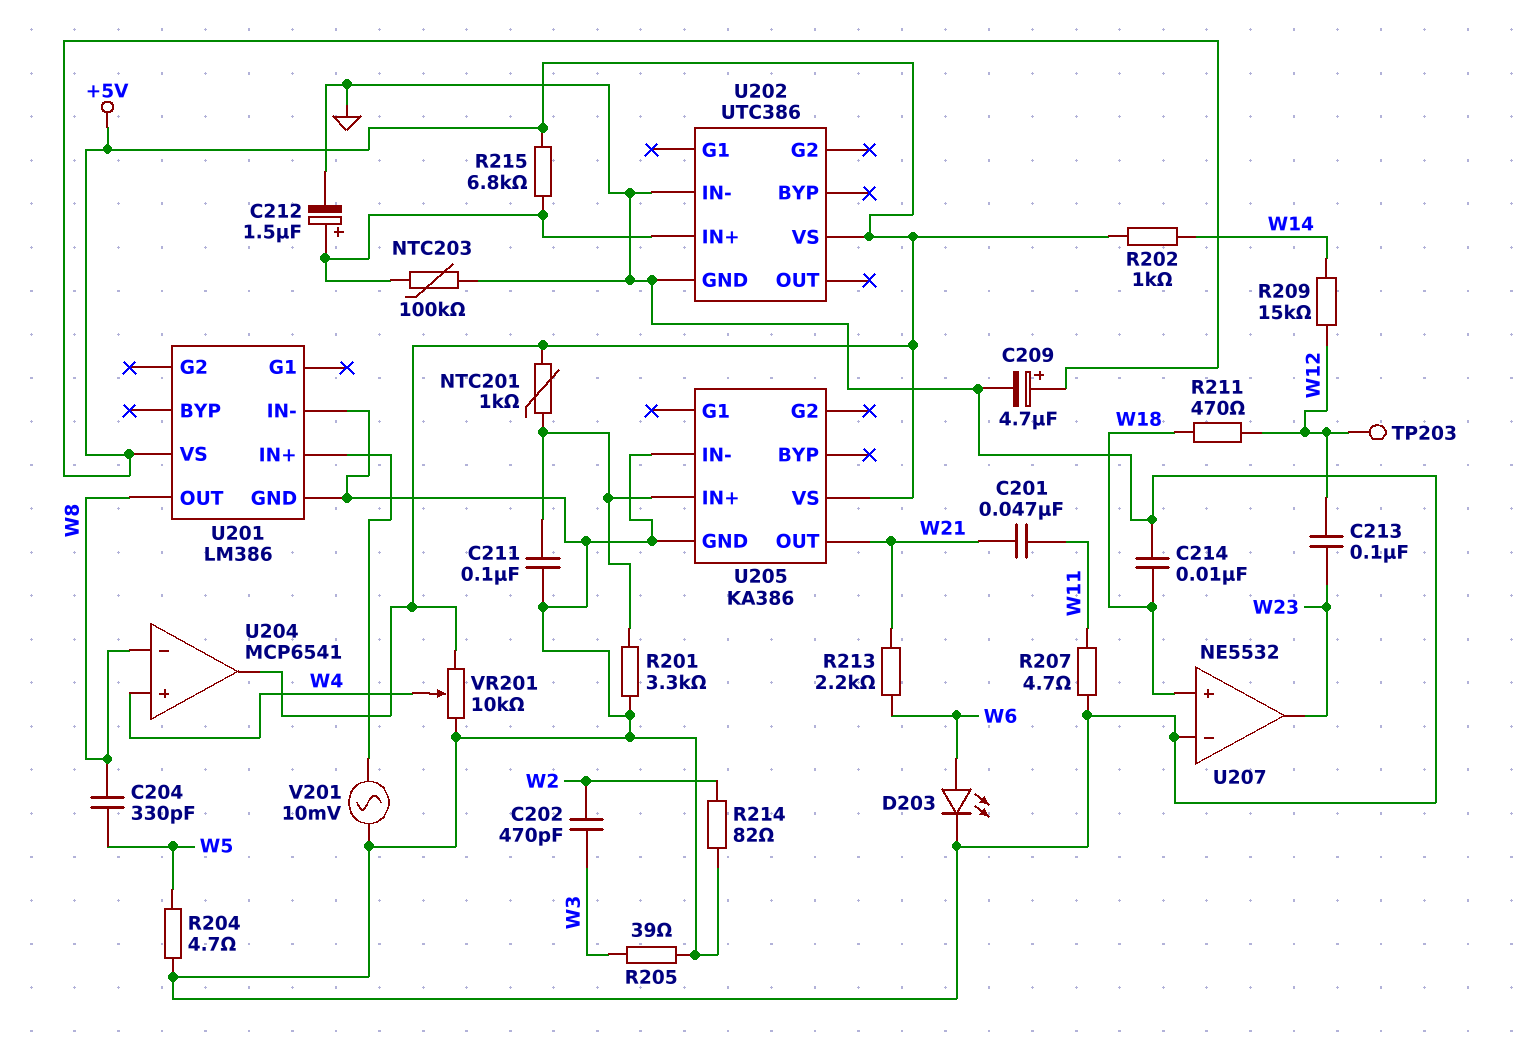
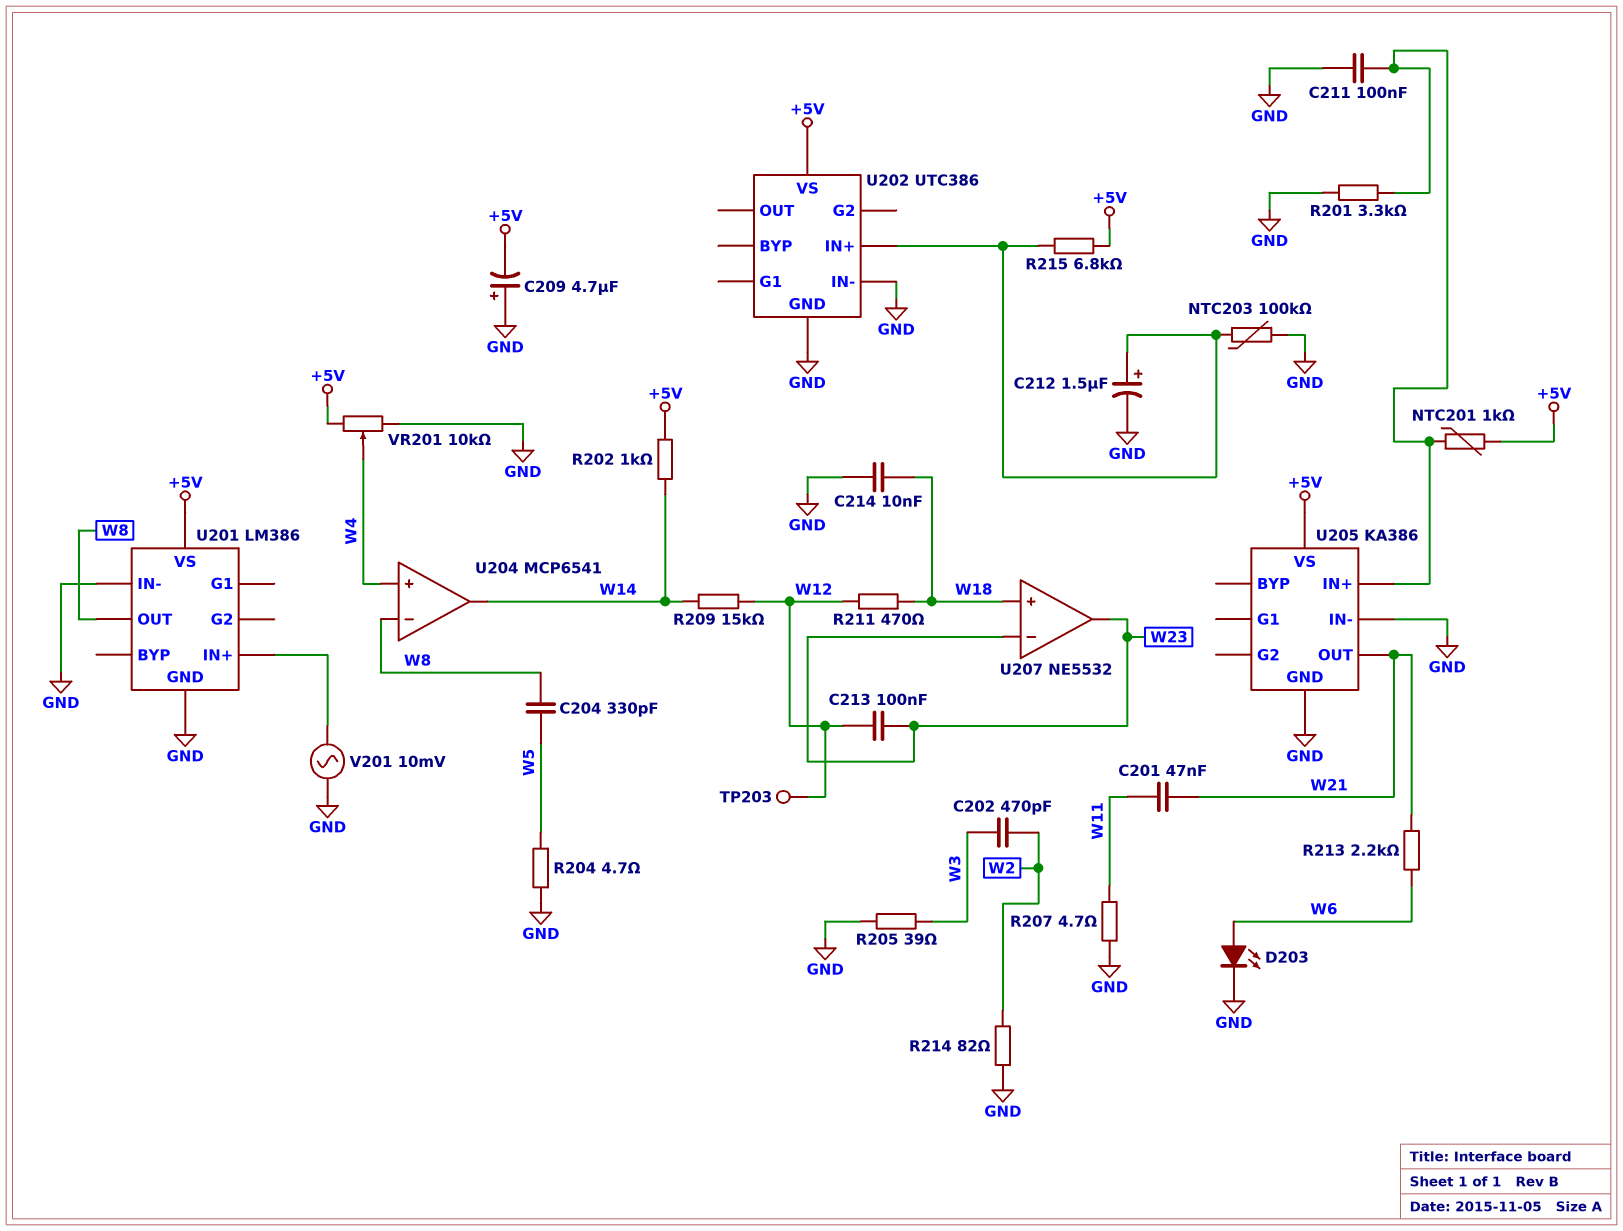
C209: 4.7uF (plus +5V, minus GND) -> 4.7uF (plus GND, minus +5V)
U204 pin out: +5V -> W14
U207 pin in-: GND -> W23

